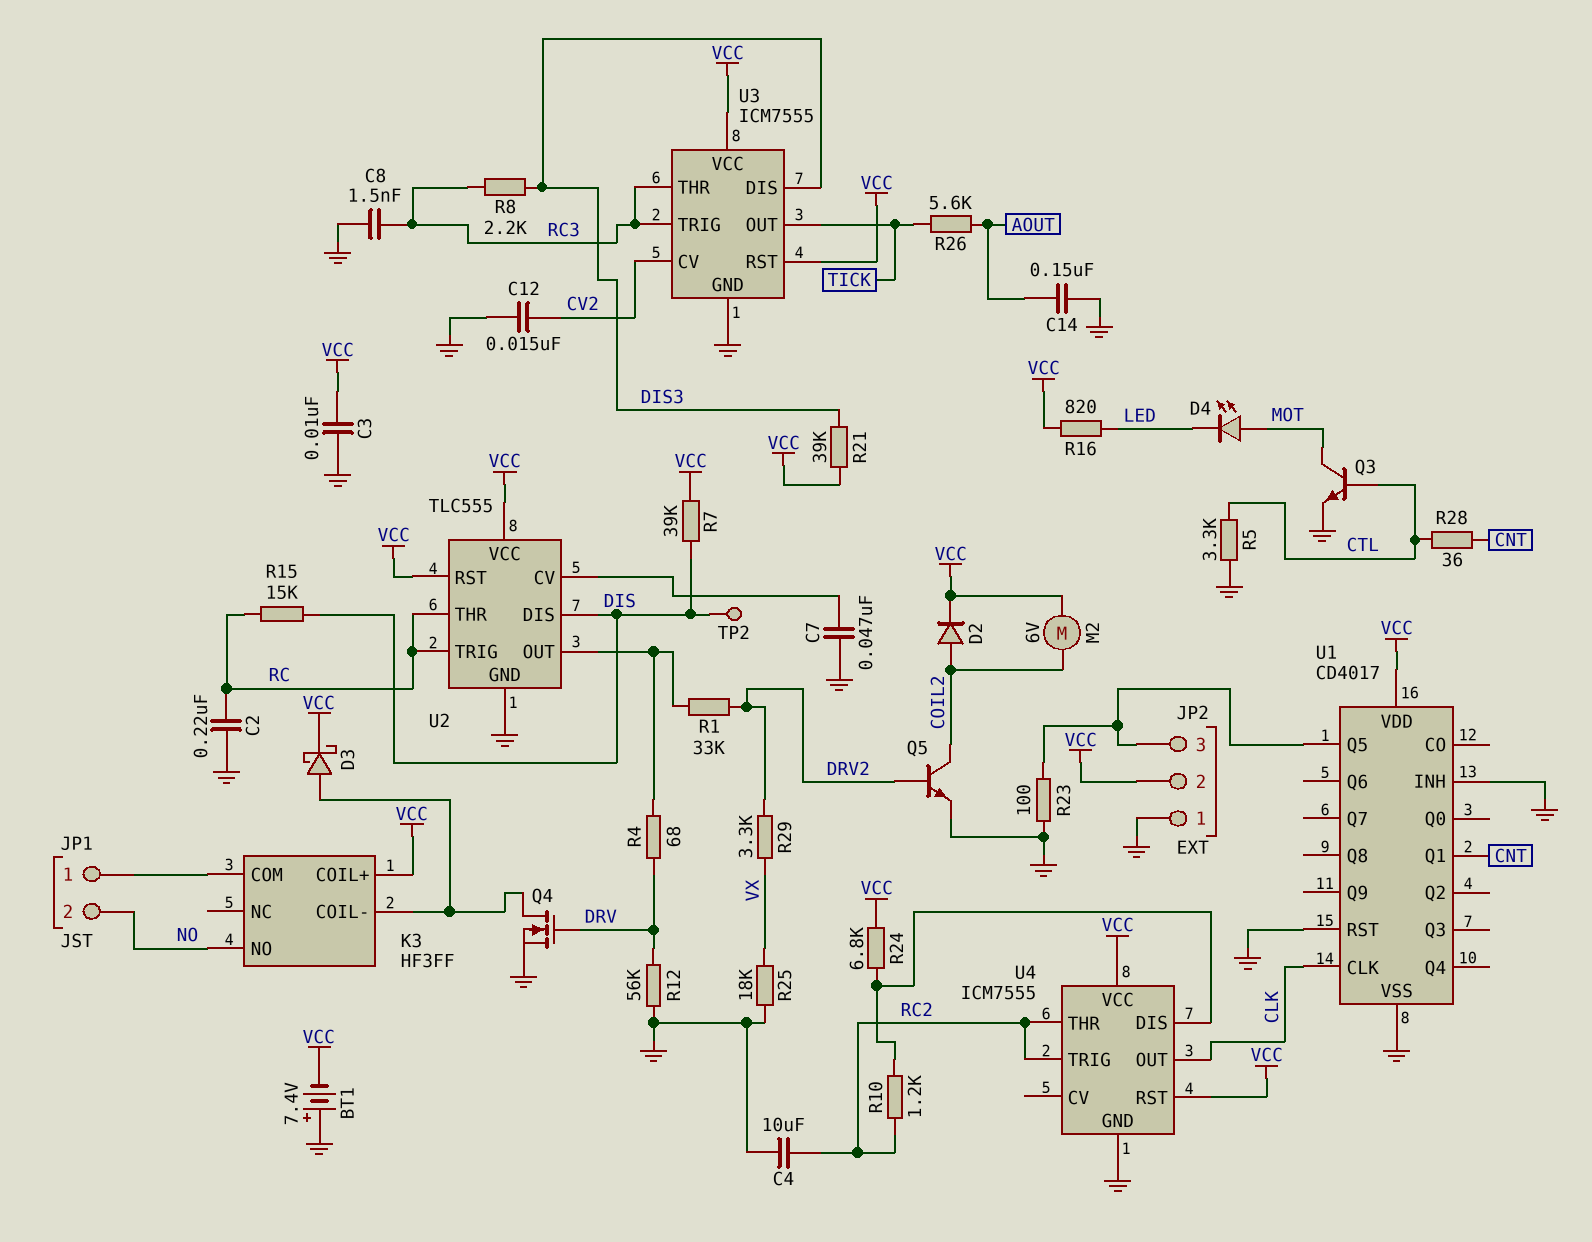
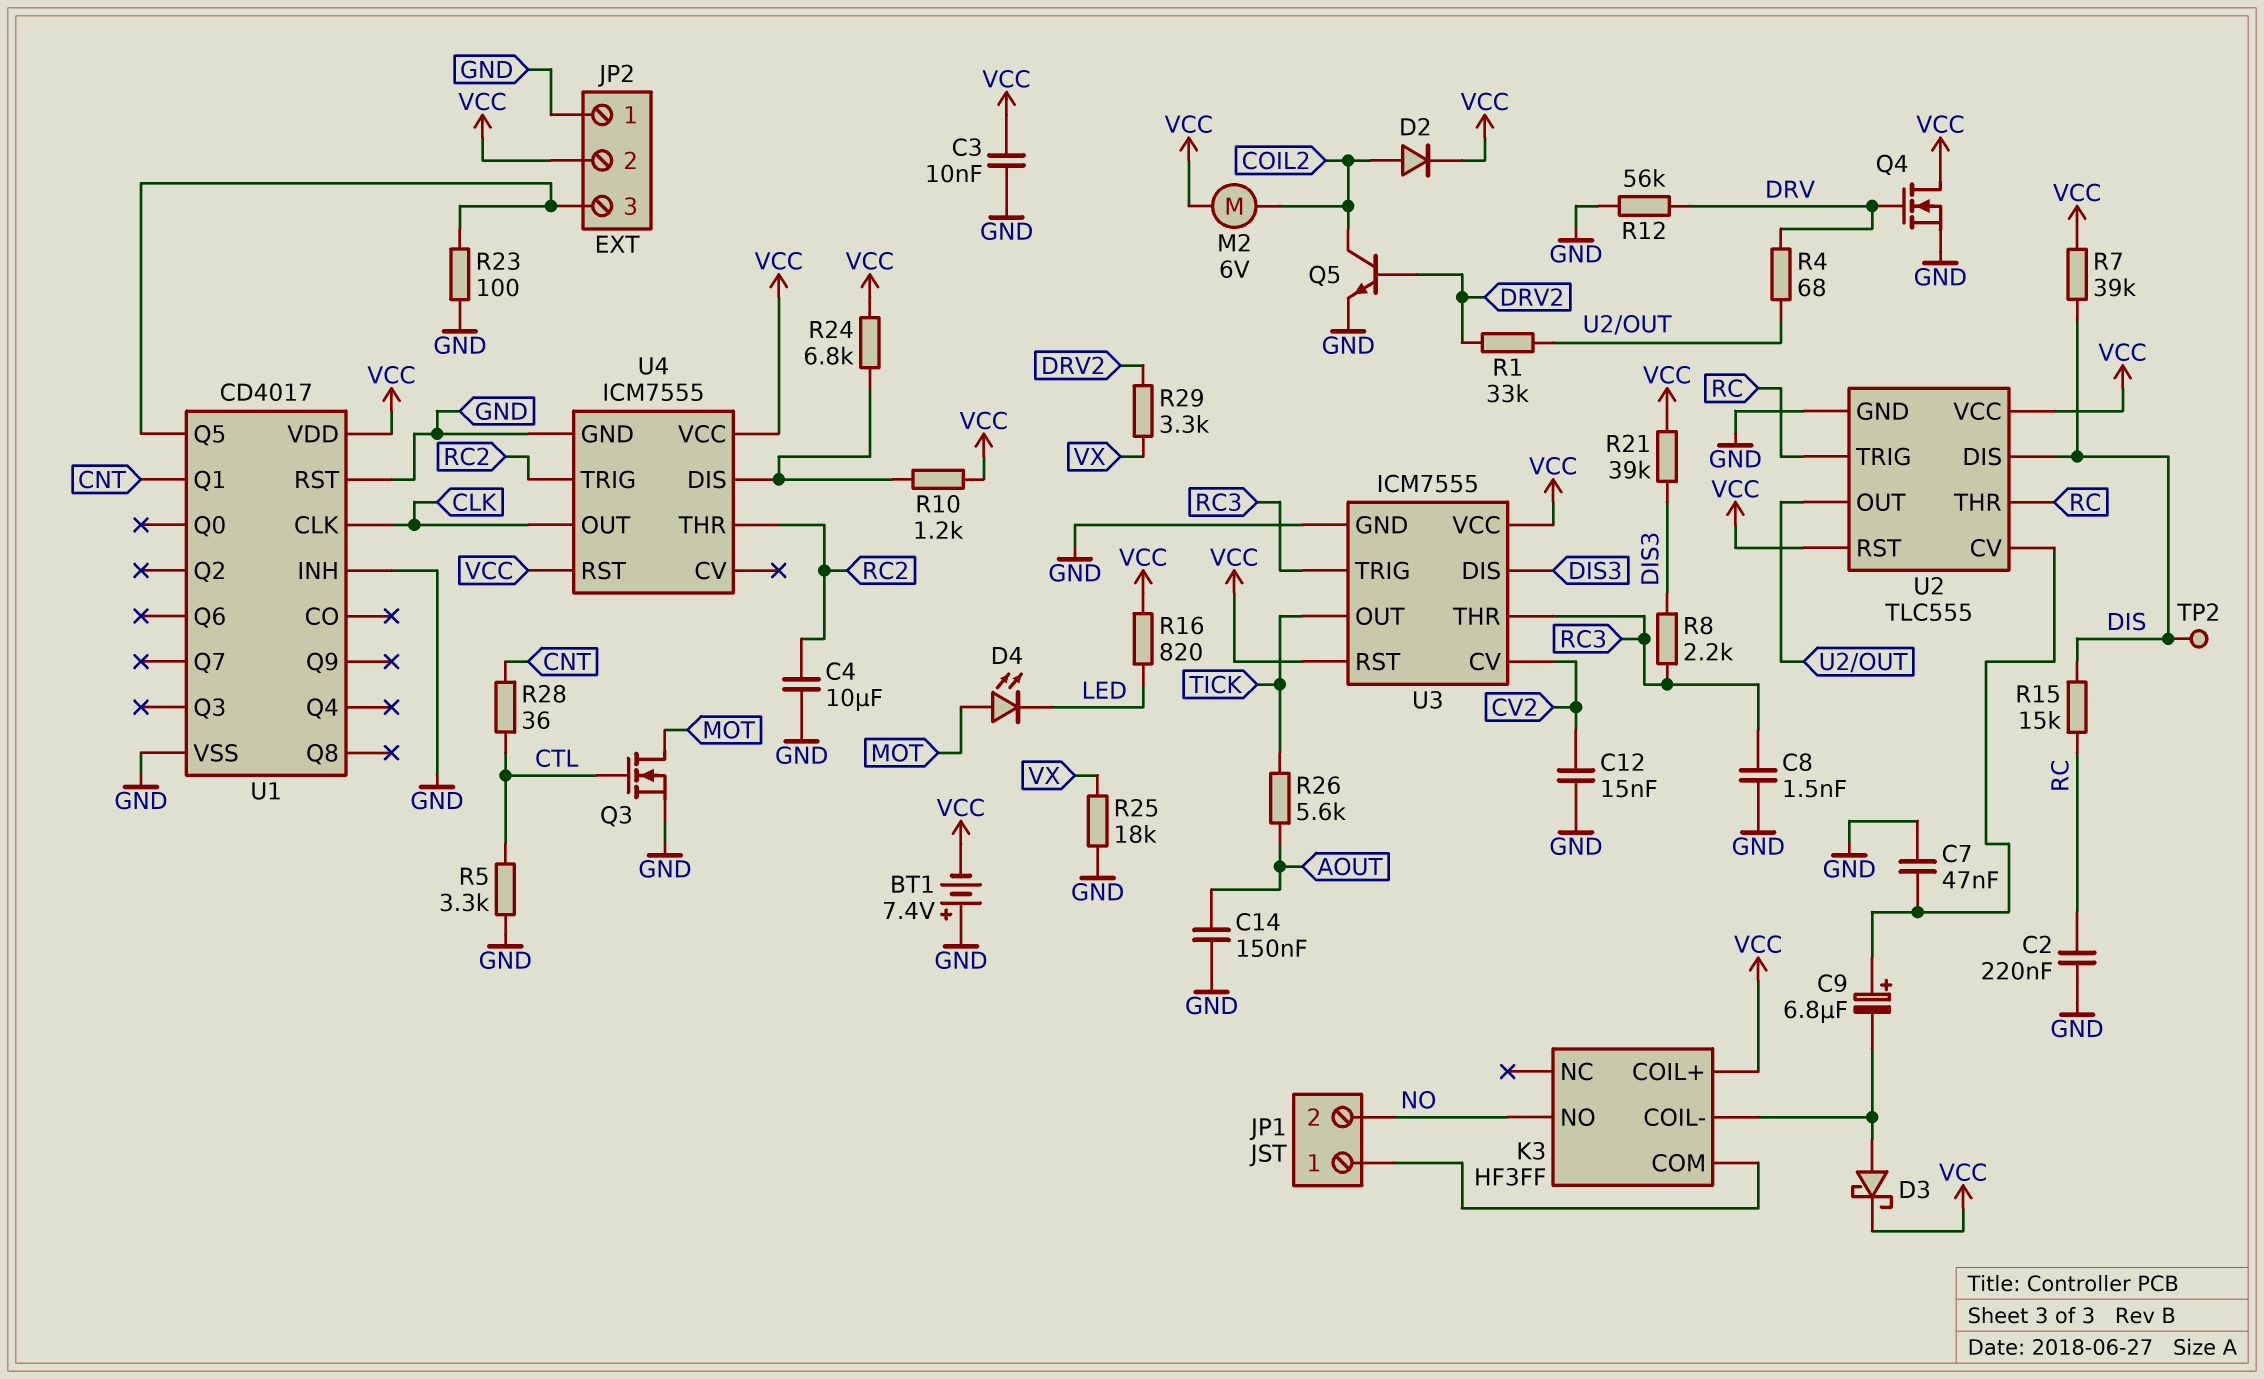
C9: none -> 6.8uF (plus U2/CV, minus K3/COIL-)
Q3: NPN (B CTL, C MOT, E GND) -> NMOS (G CTL, D MOT, S GND)
Q4: NMOS (G DRV, D K3/COIL-, S GND) -> NMOS (G DRV, D VCC, S GND)
R10: 1.2k (RC2, U4/DIS) -> 1.2k (U4/DIS, VCC)

